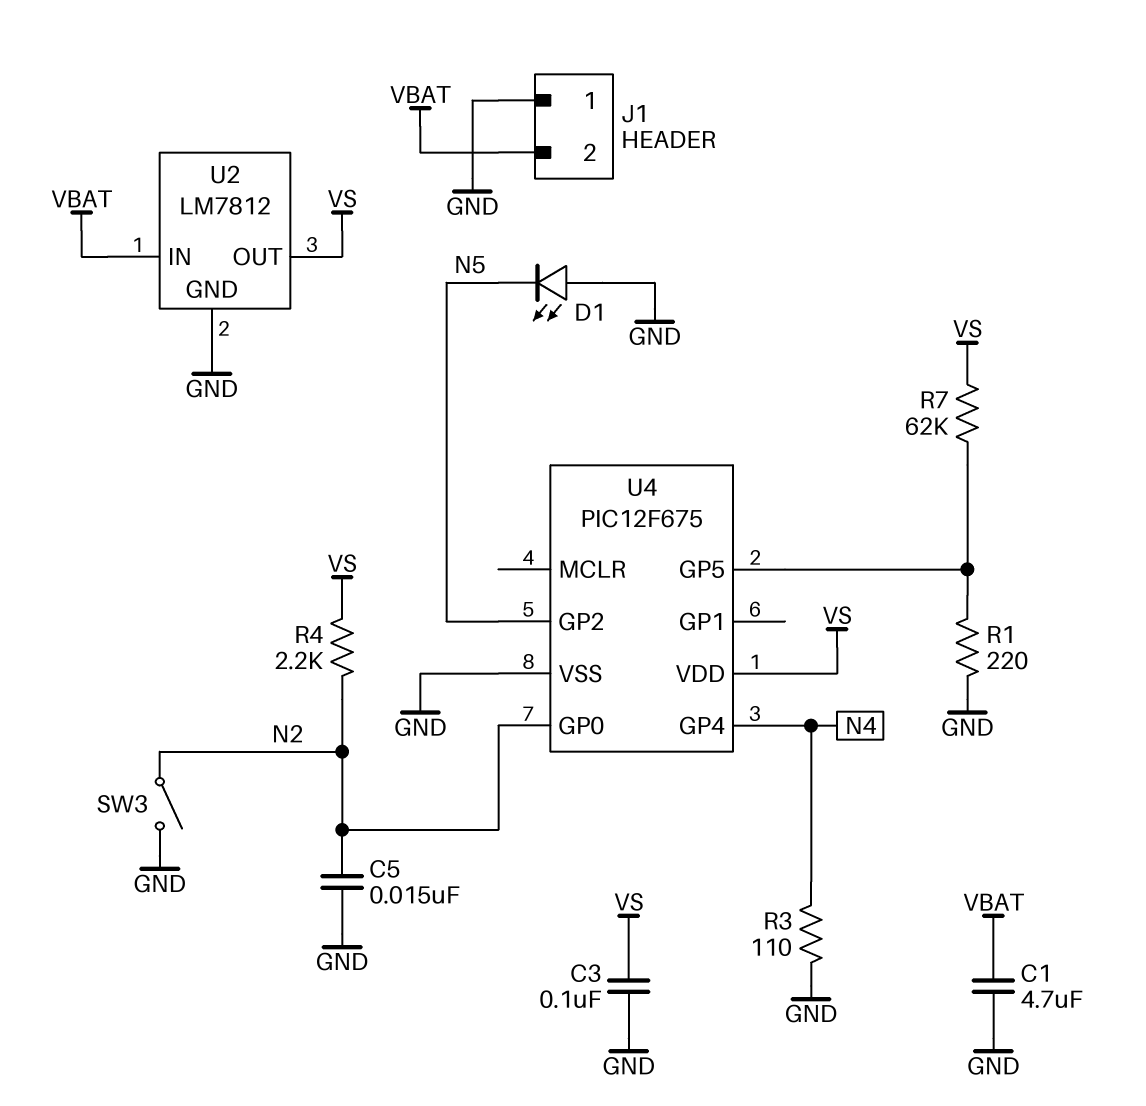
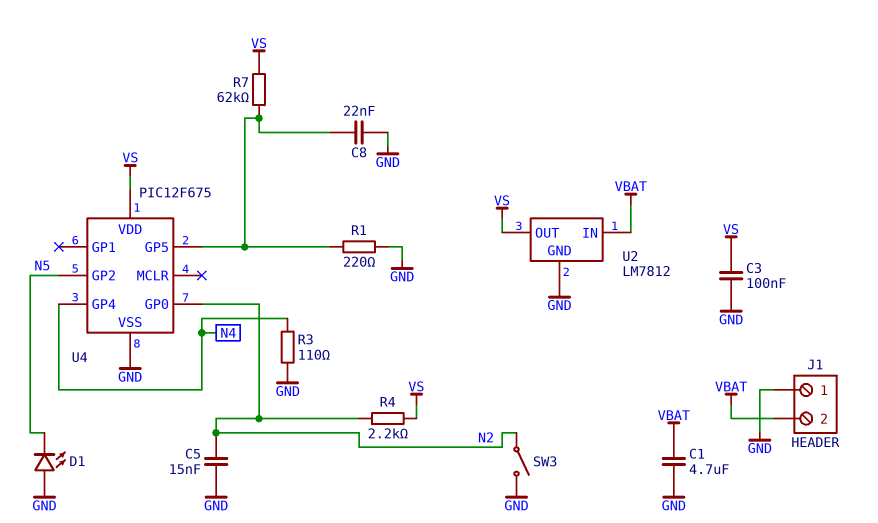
C8: none -> 22nF (GND, U4/GP5)

